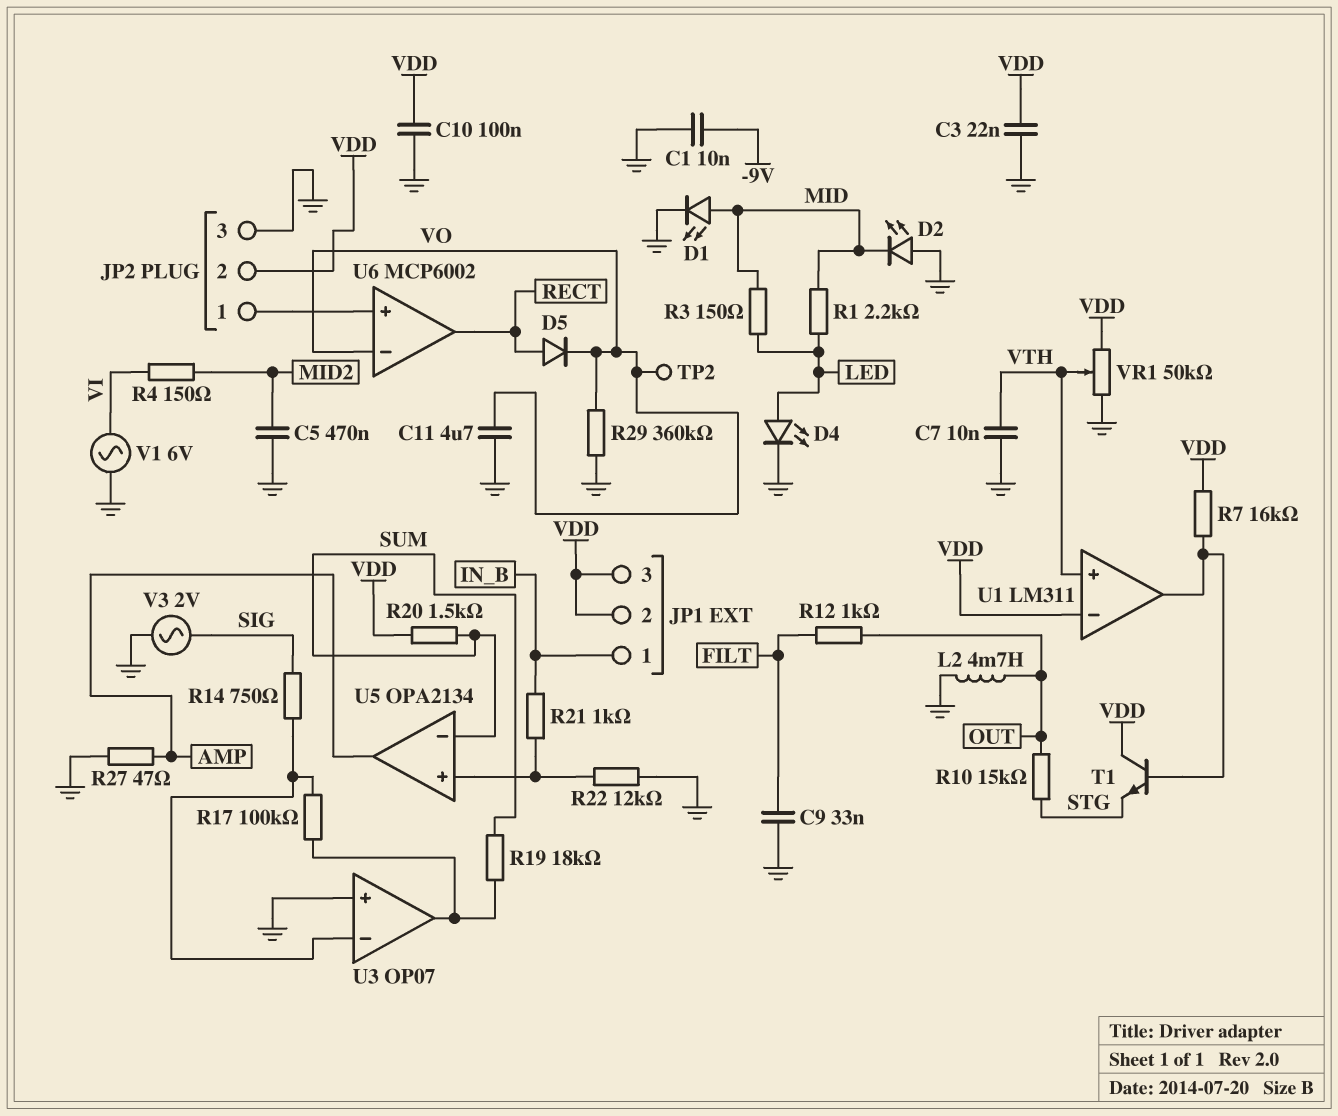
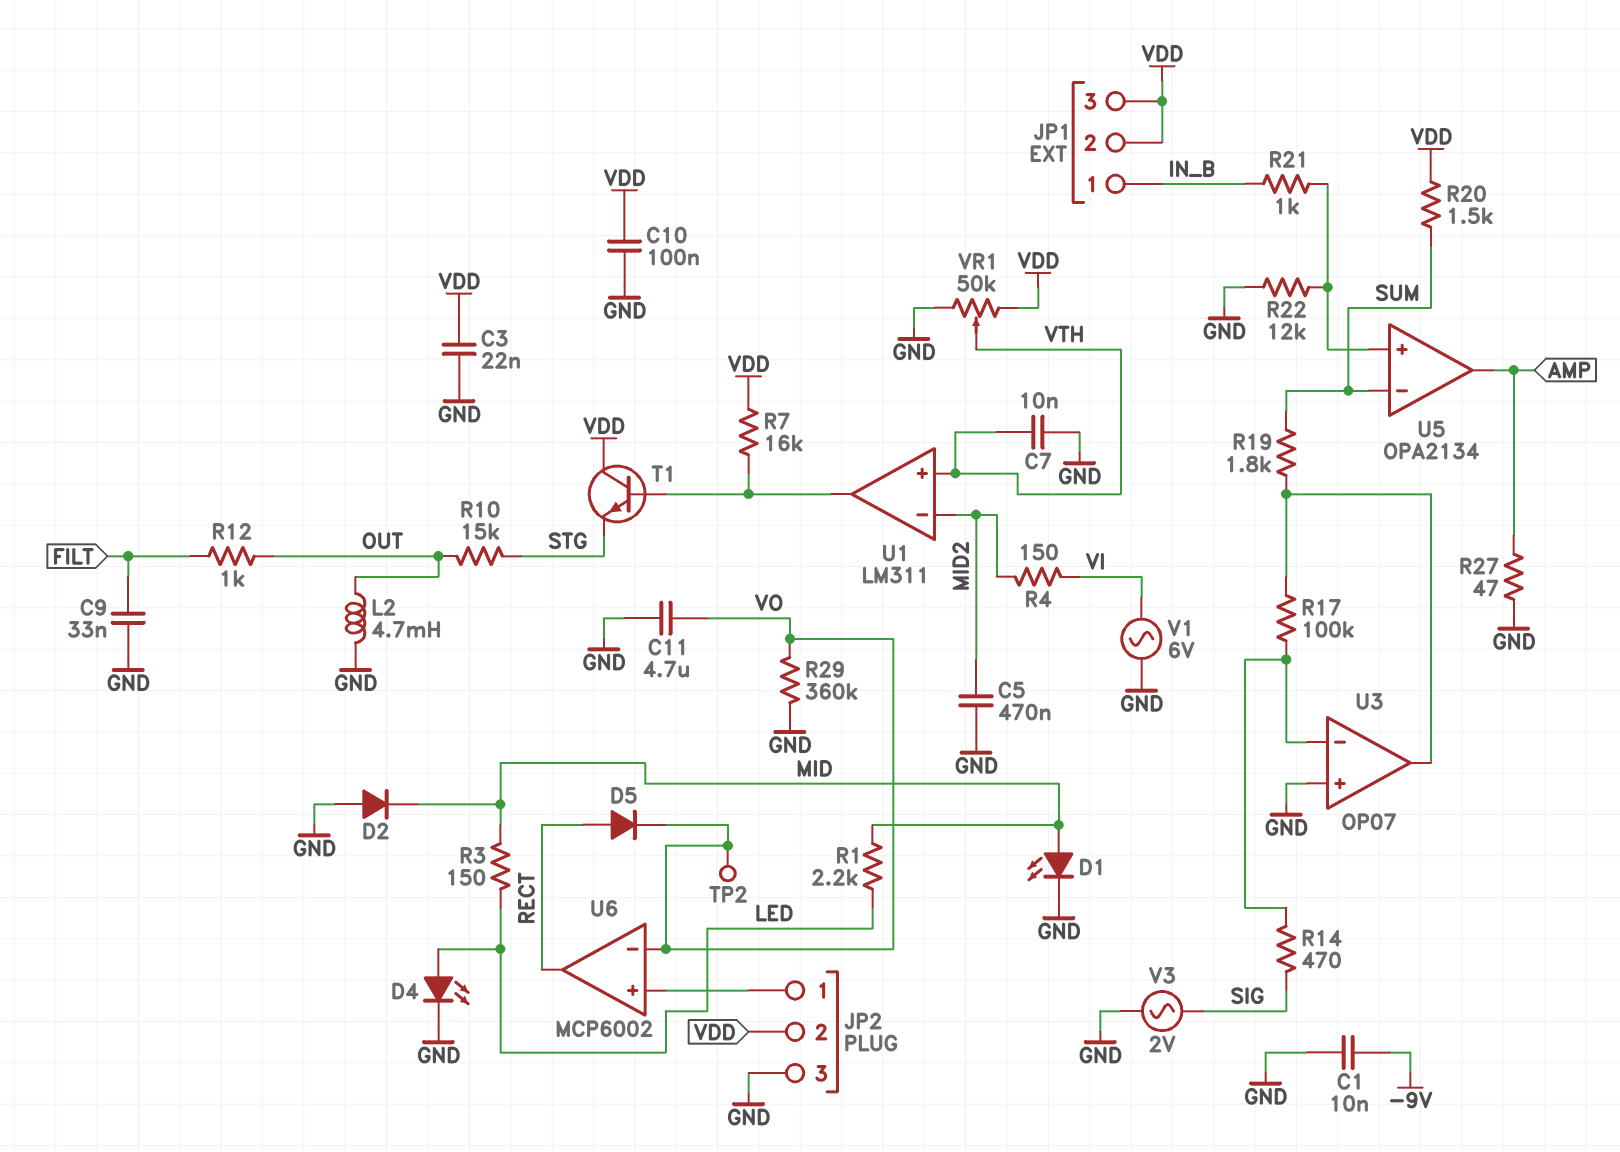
D2: LED (A GND, K MID) -> diode (A GND, K MID)
R14: 750 (SIG, U3/in-) -> 470 (SIG, U3/in-)
R19: 18k (SUM, U3/out) -> 1.8k (SUM, U3/out)
U1 pin in-: VDD -> MID2

